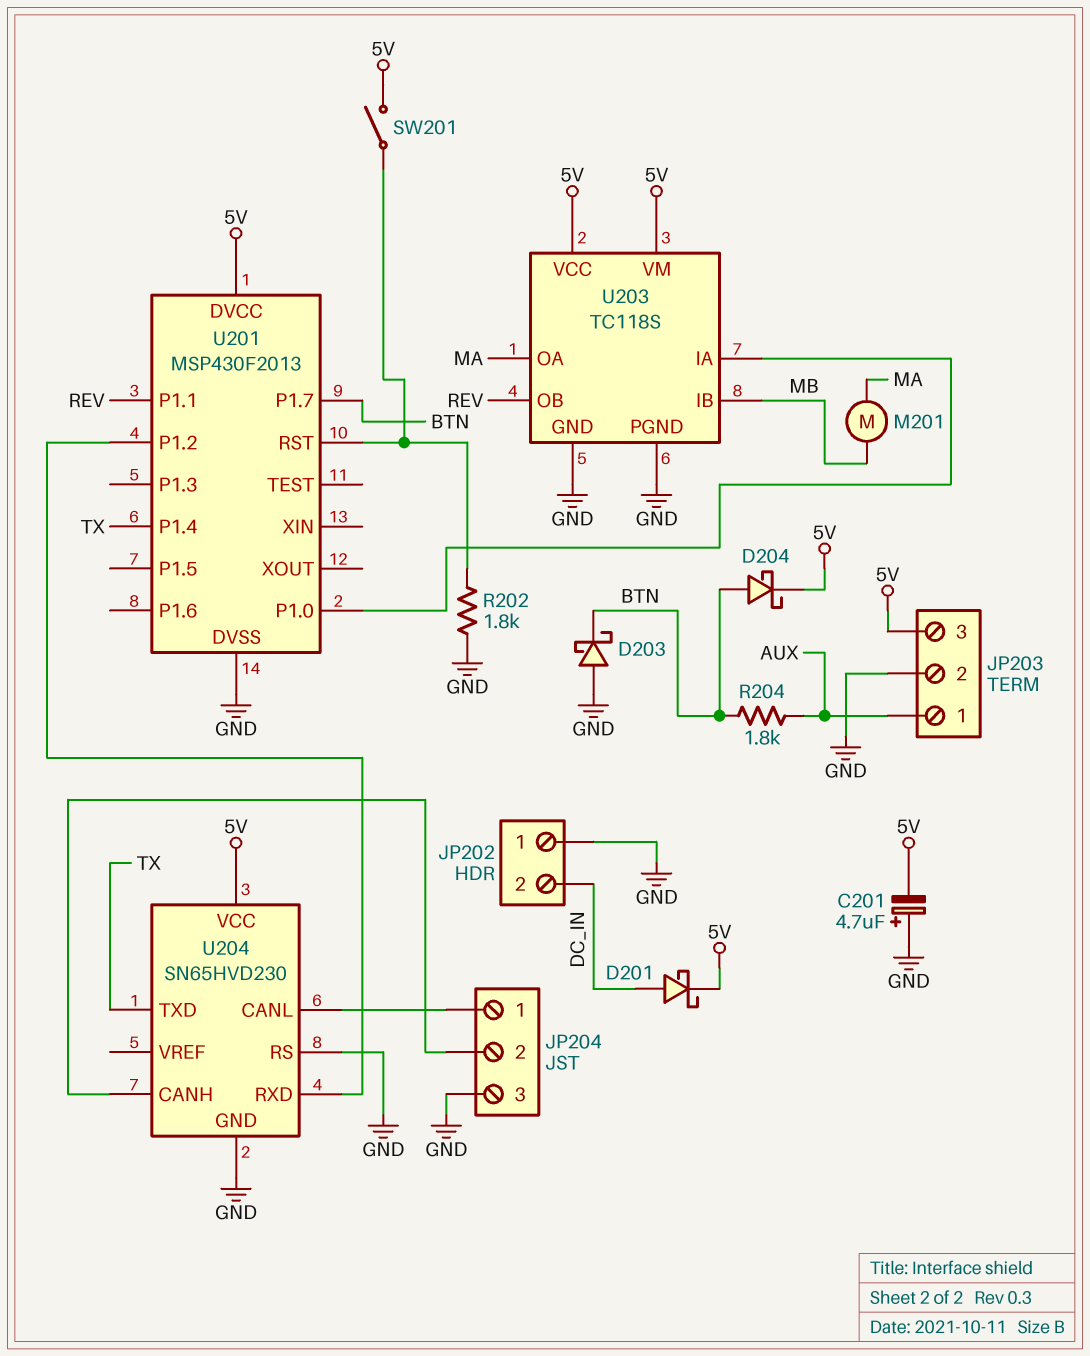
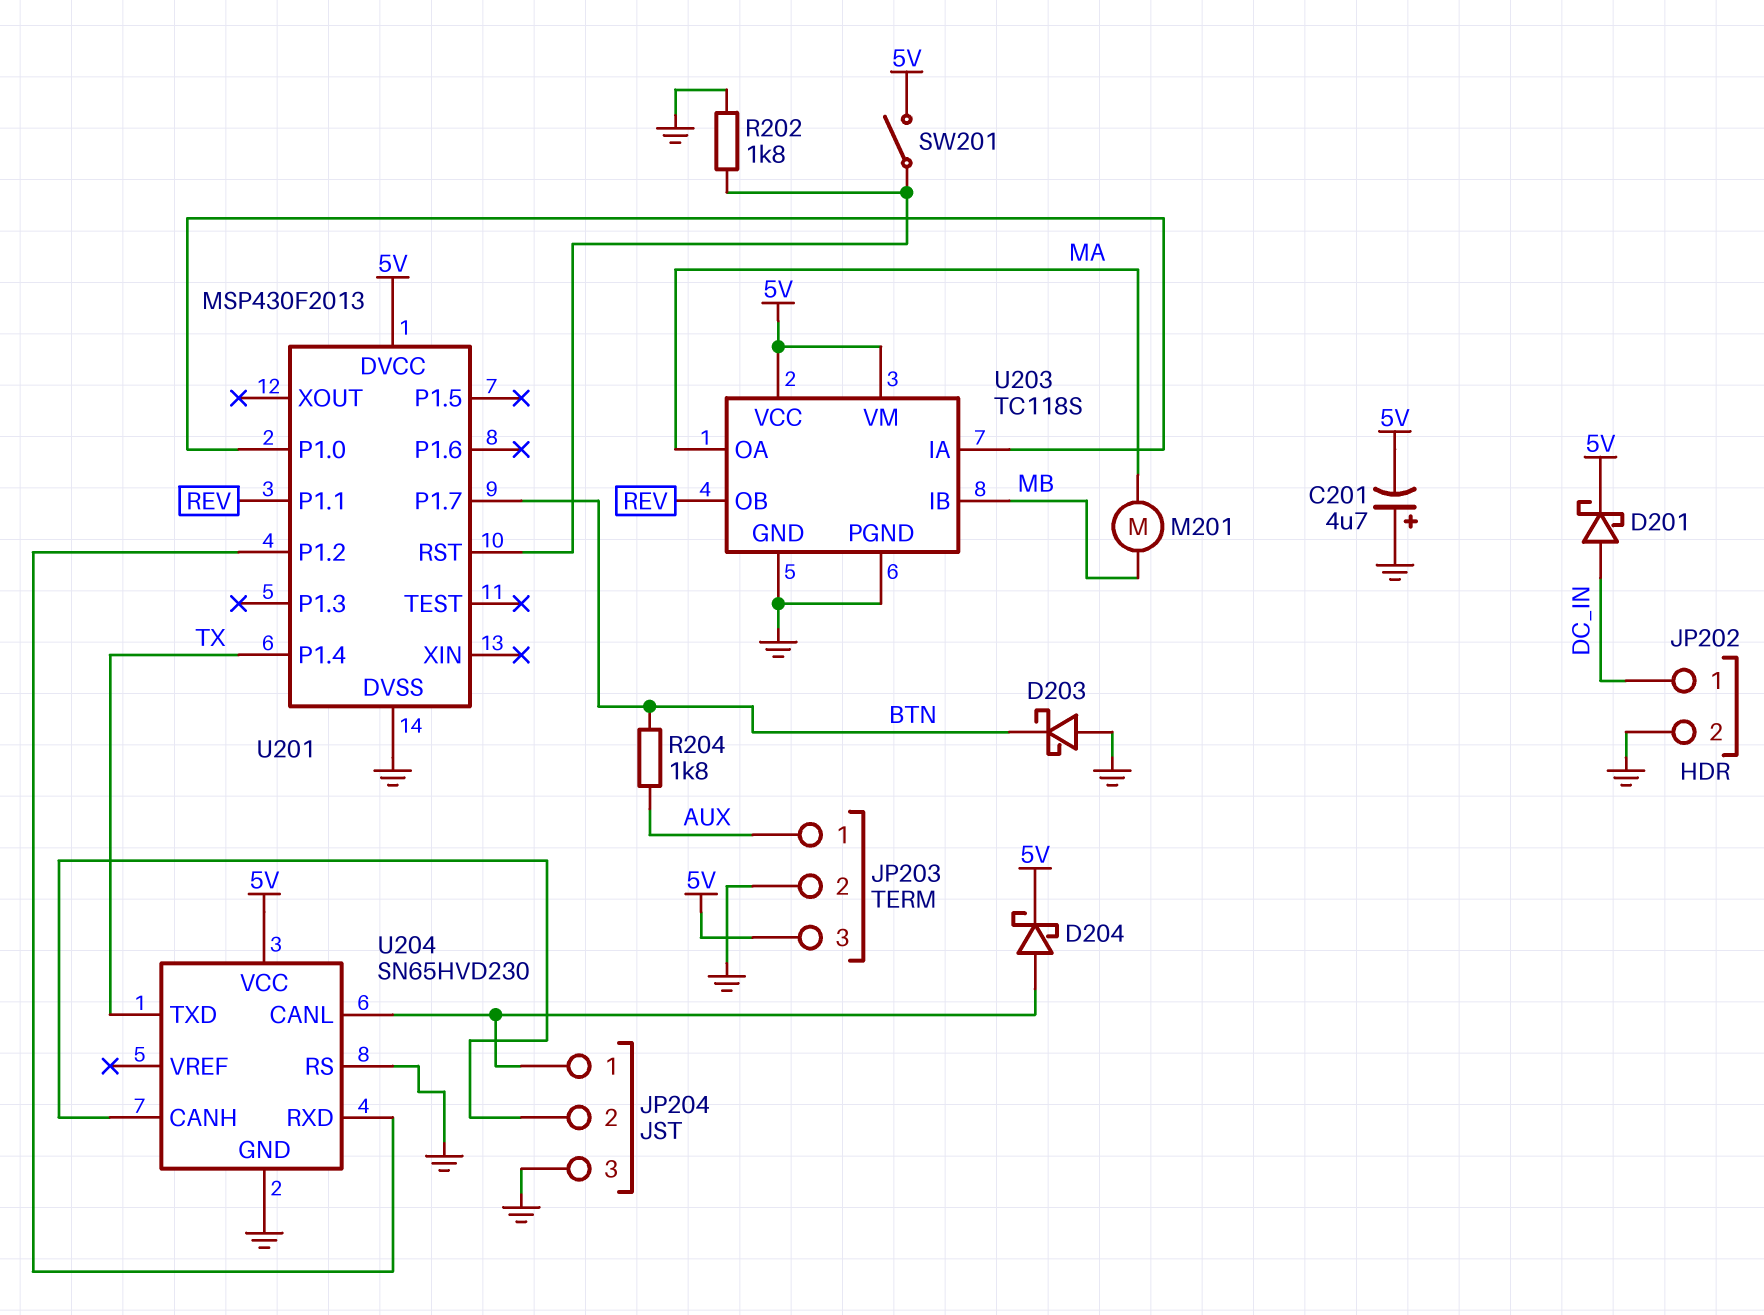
D204: schottky (A BTN, K 5V) -> schottky (A JP204/1, K 5V)
JP202 pin 1: GND -> DC_IN
JP202 pin 2: DC_IN -> GND

